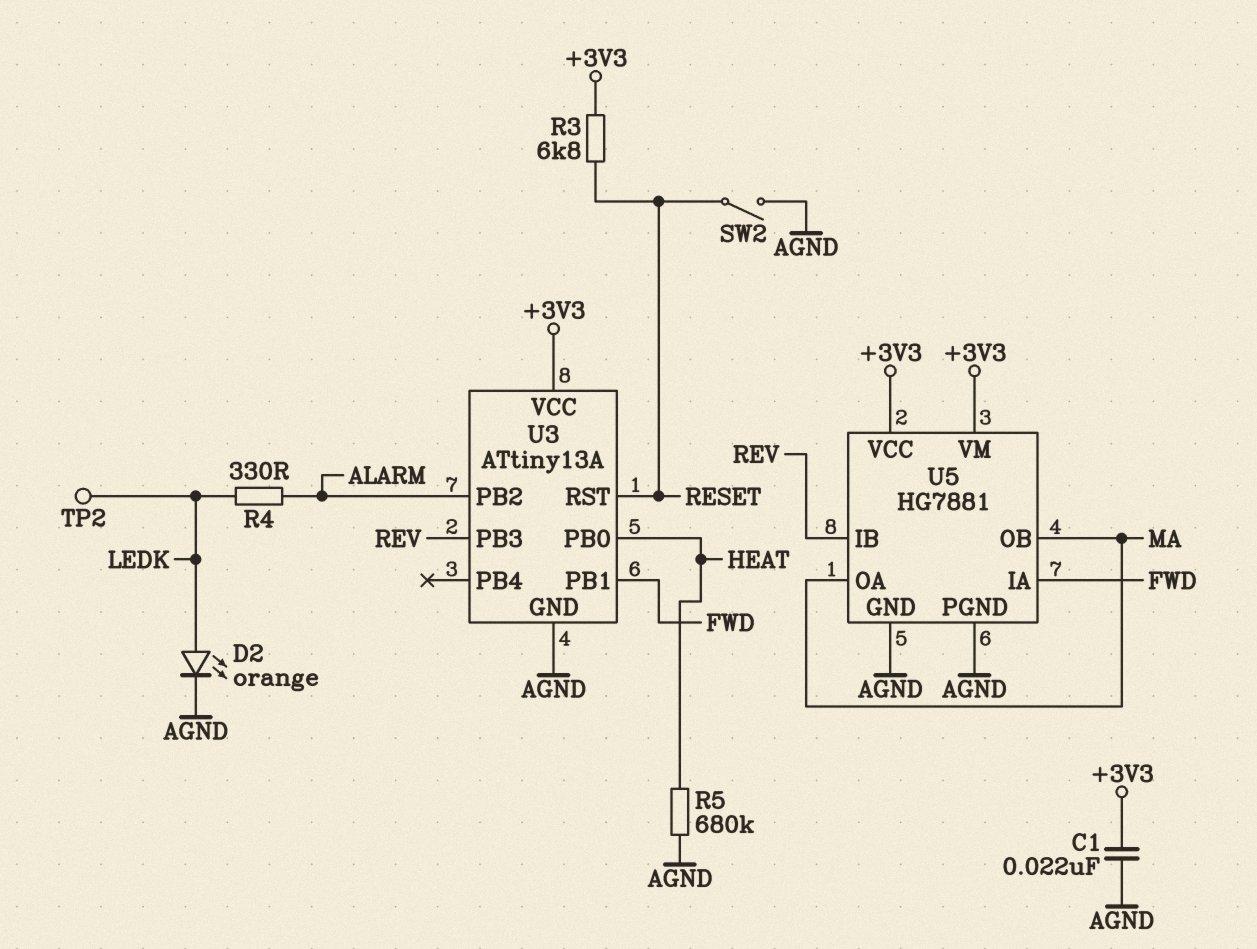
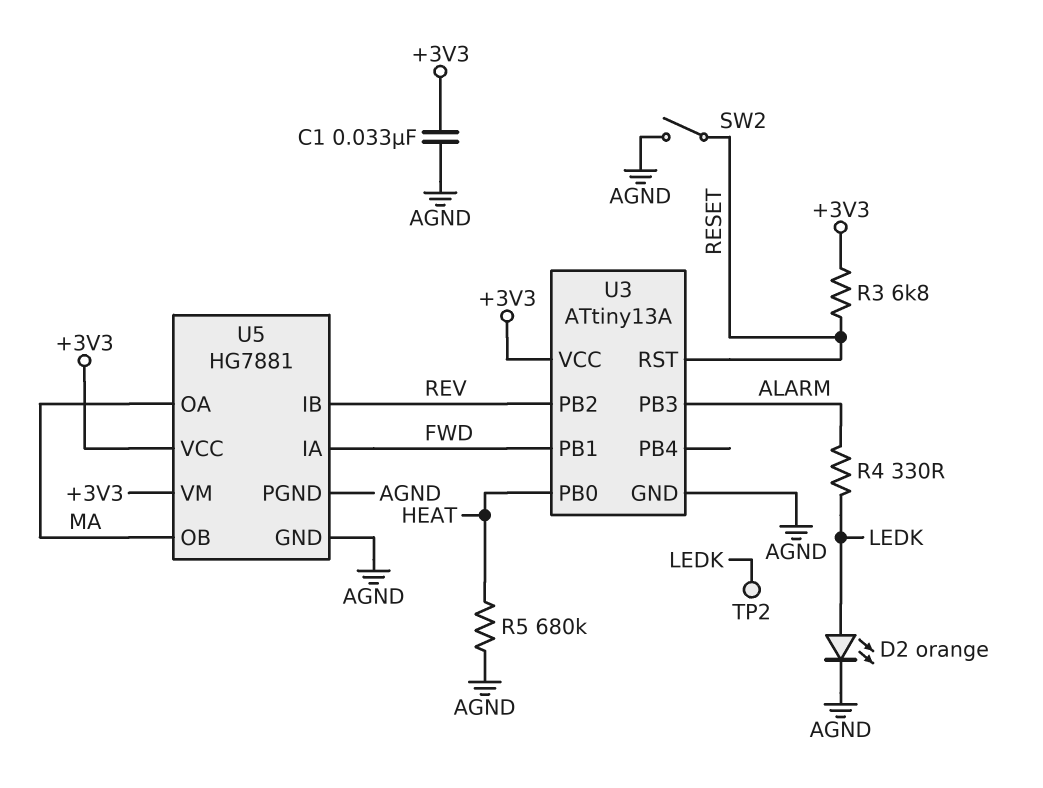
C1: 22nF (+3V3, AGND) -> 33nF (+3V3, AGND)
U3 pin PB2: ALARM -> REV
U3 pin PB3: REV -> ALARM

